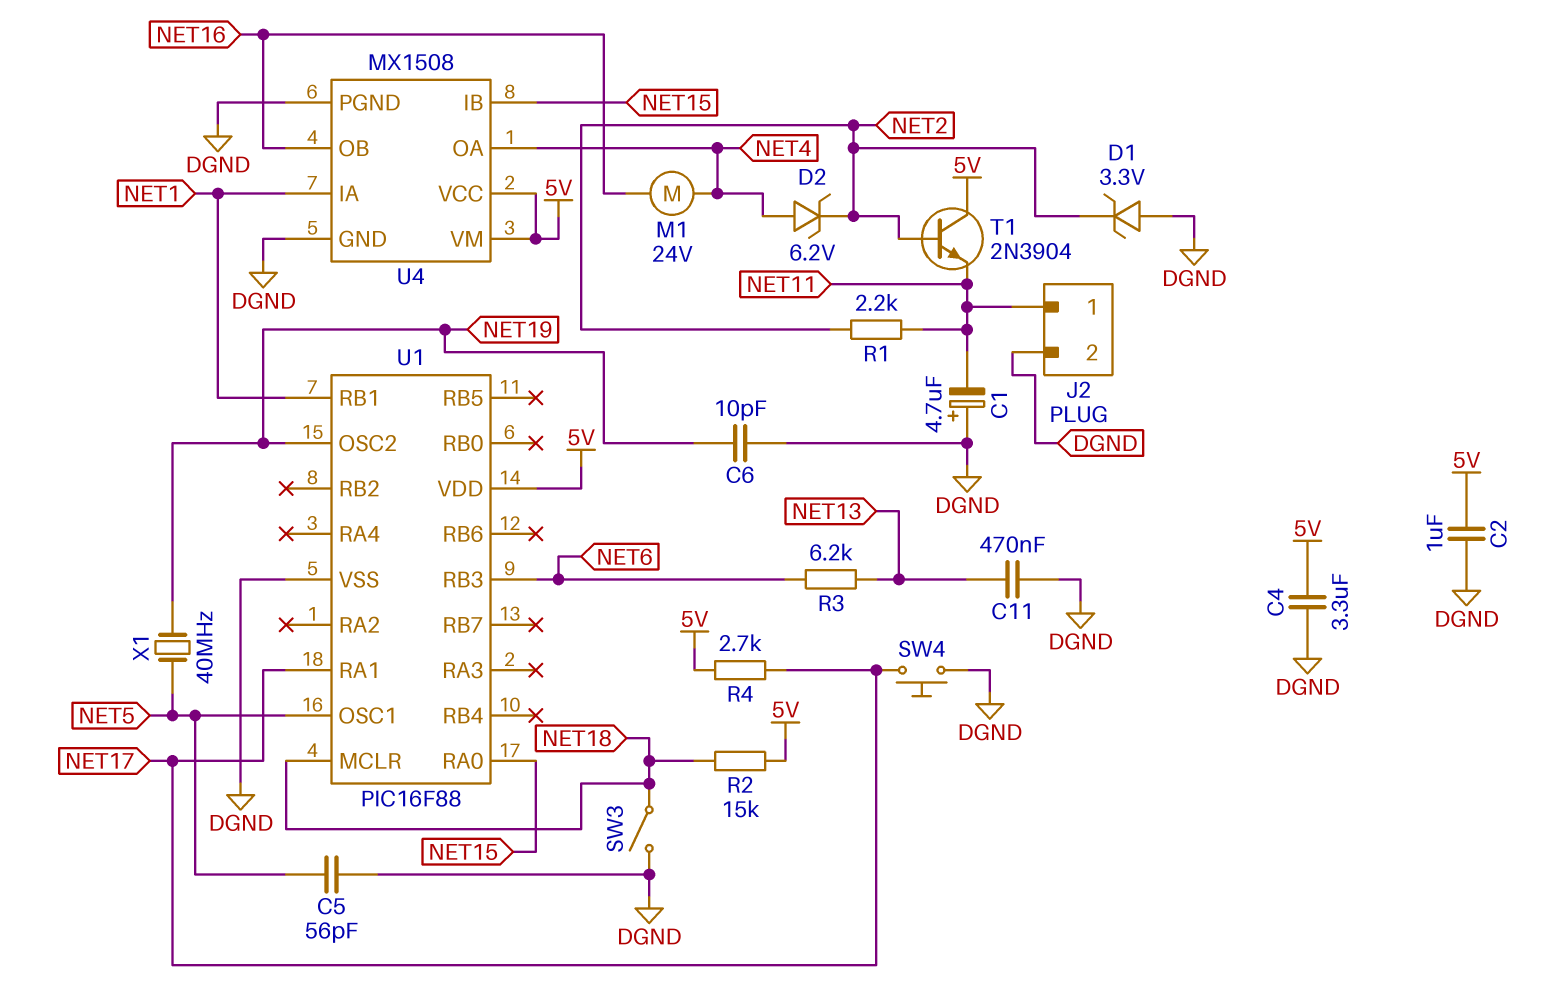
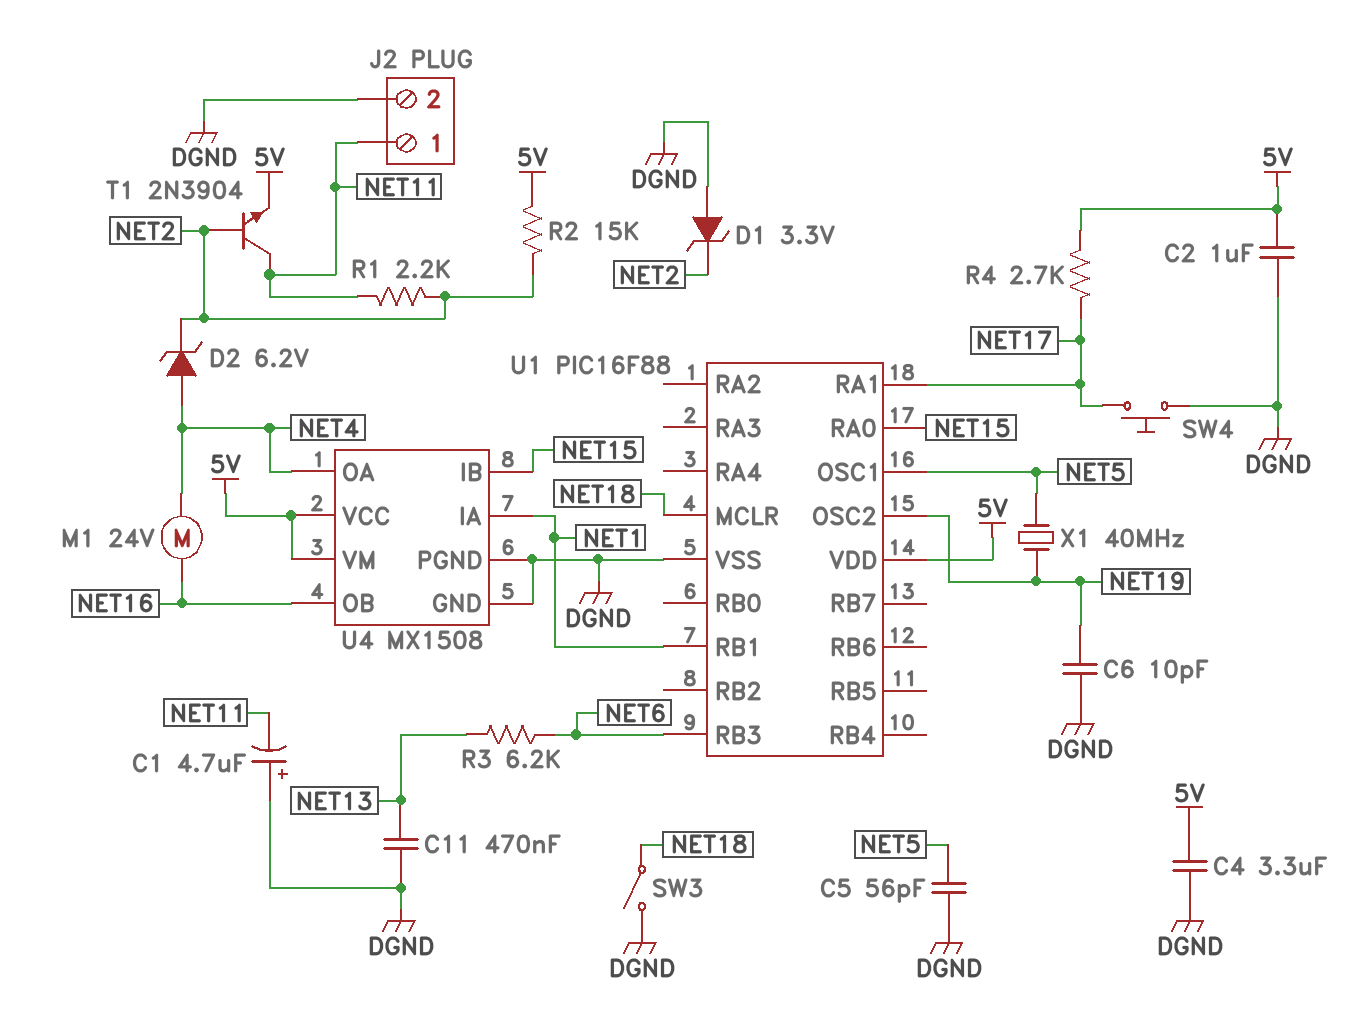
R2: 15k (5V, NET18) -> 15k (5V, NET2)
T1: NPN 2N3904 (B NET2, C 5V, E NET11) -> NPN 2N3904 (B NET2, C NET11, E 5V)

